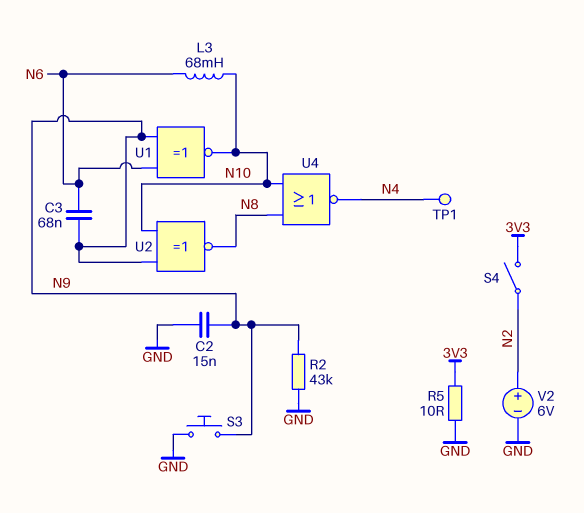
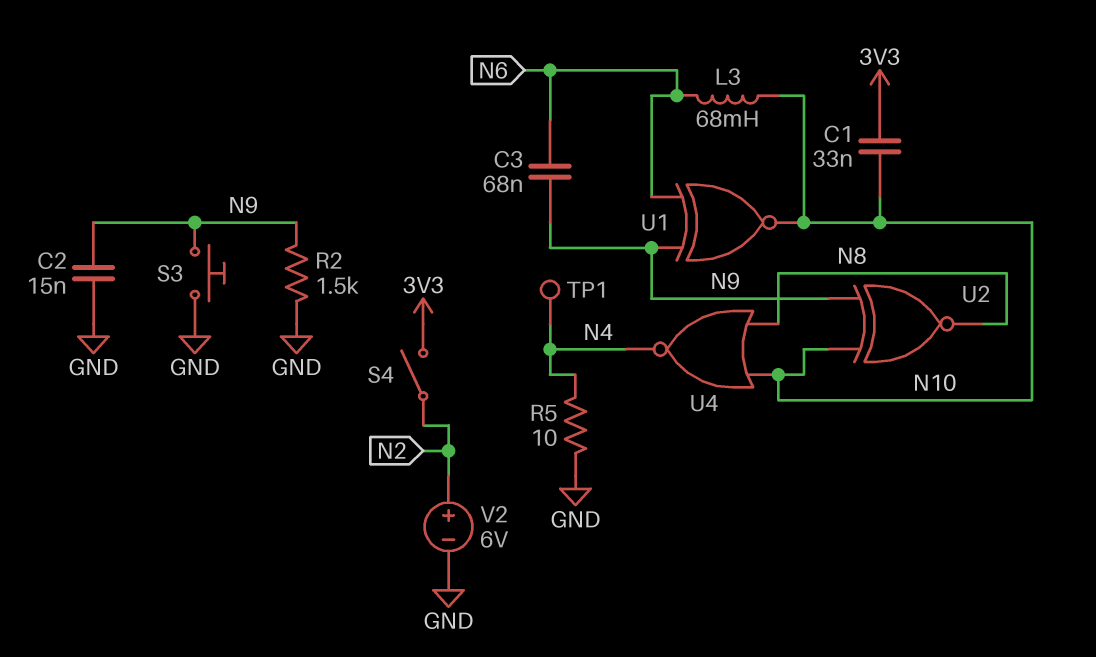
C1: none -> 33nF (3V3, N10)
R2: 43k (GND, N9) -> 1.5k (GND, N9)
R5: 10 (3V3, GND) -> 10 (GND, N4)

